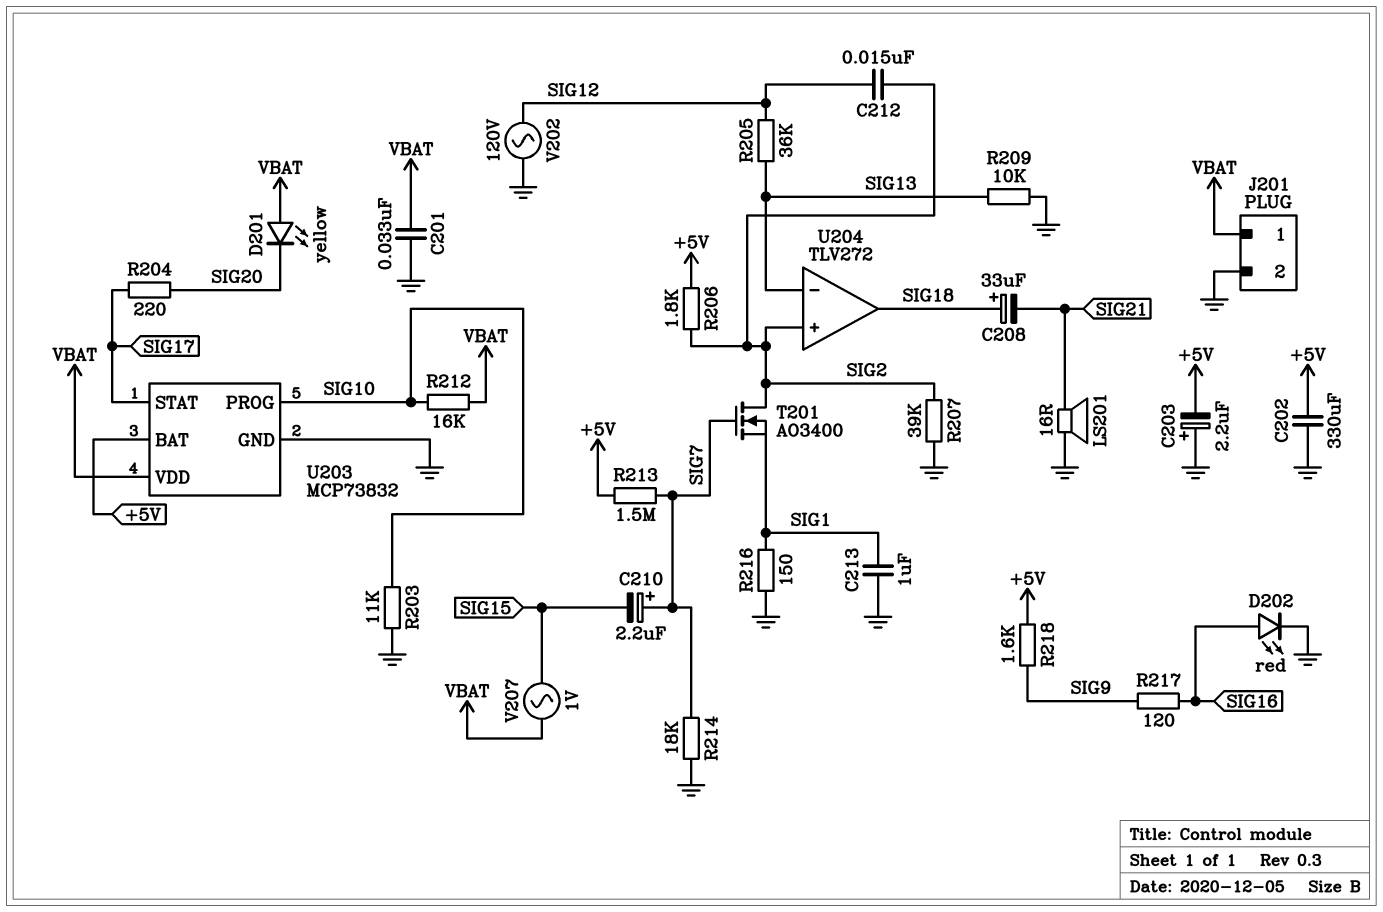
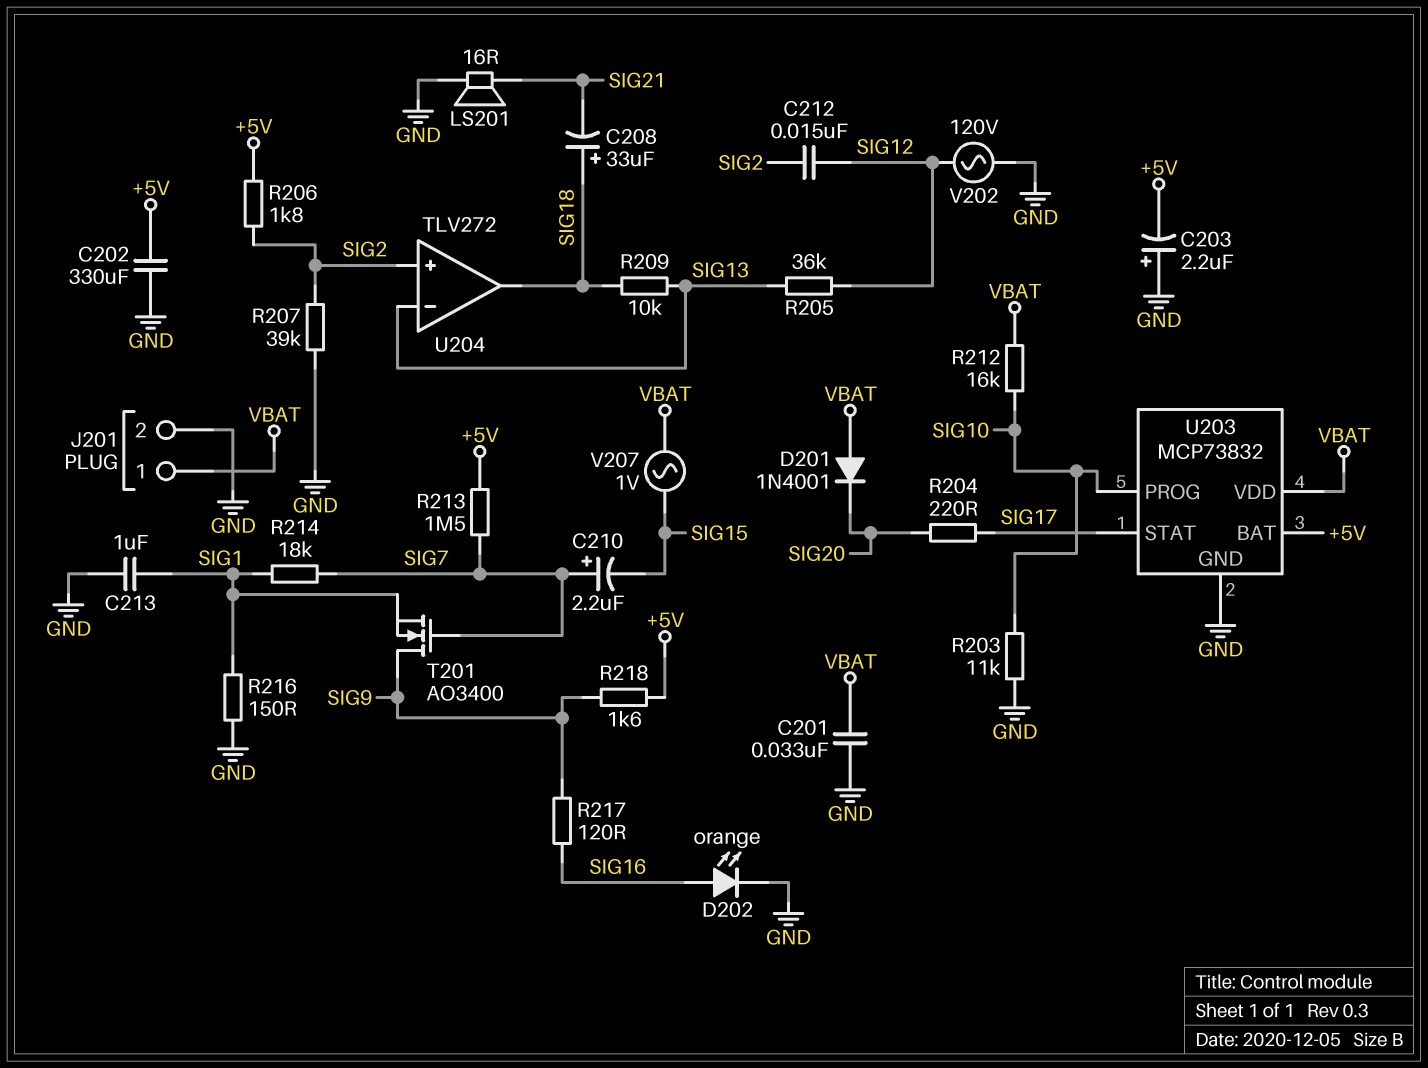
D201: LED yellow (A VBAT, K SIG20) -> diode 1N4001 (A VBAT, K SIG20)
D202: LED red (A SIG16, K GND) -> LED orange (A SIG16, K GND)
R209: 10k (GND, SIG13) -> 10k (SIG13, SIG18)
R214: 18k (GND, SIG7) -> 18k (SIG1, SIG7)
T201: NMOS AO3400 (G SIG7, D SIG2, S SIG1) -> NMOS AO3400 (G SIG7, D SIG9, S SIG1)

